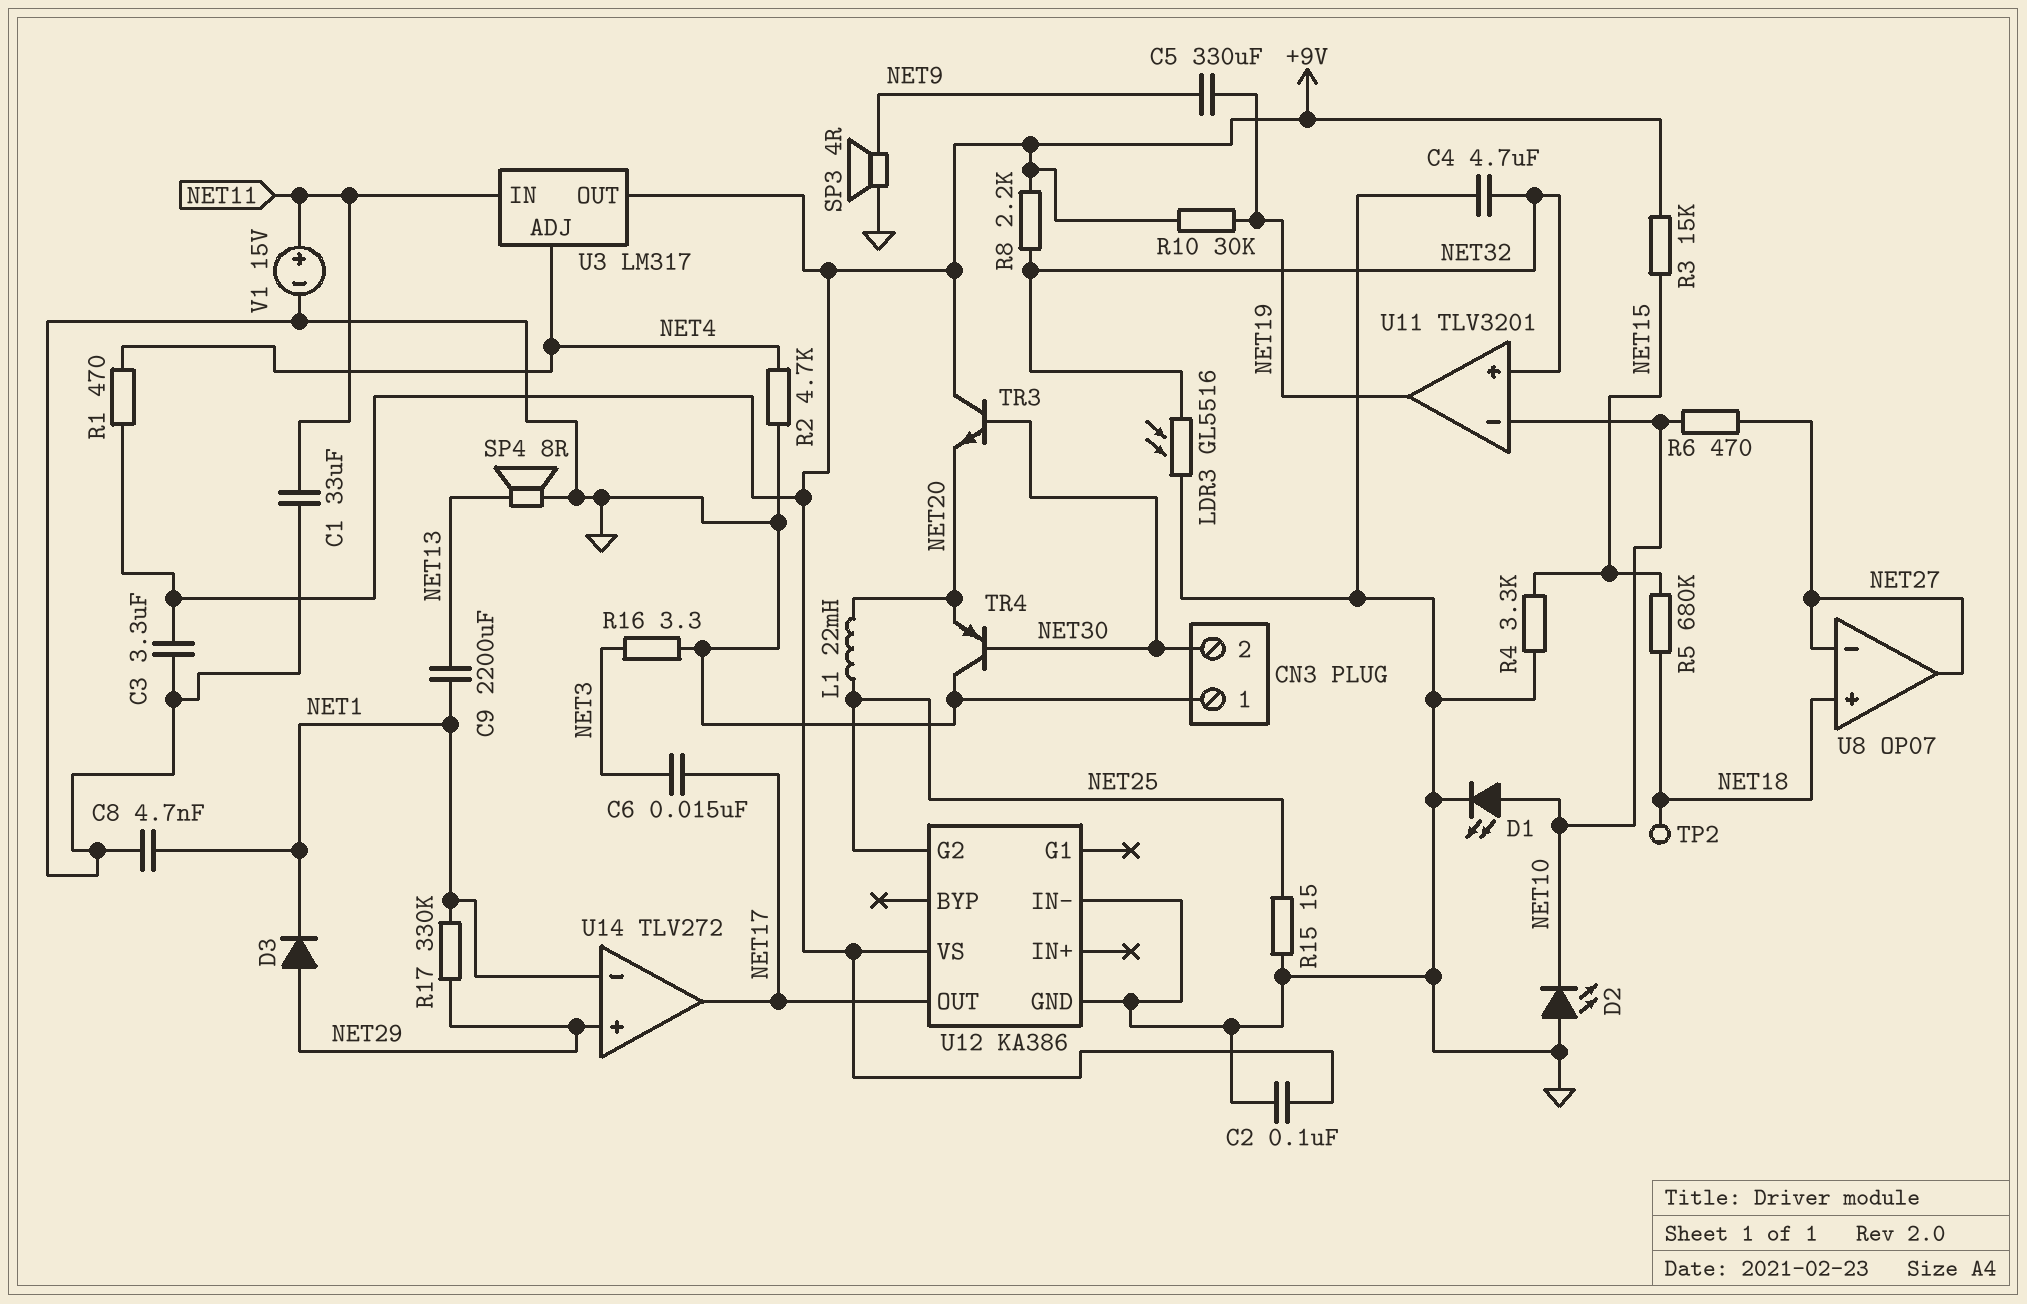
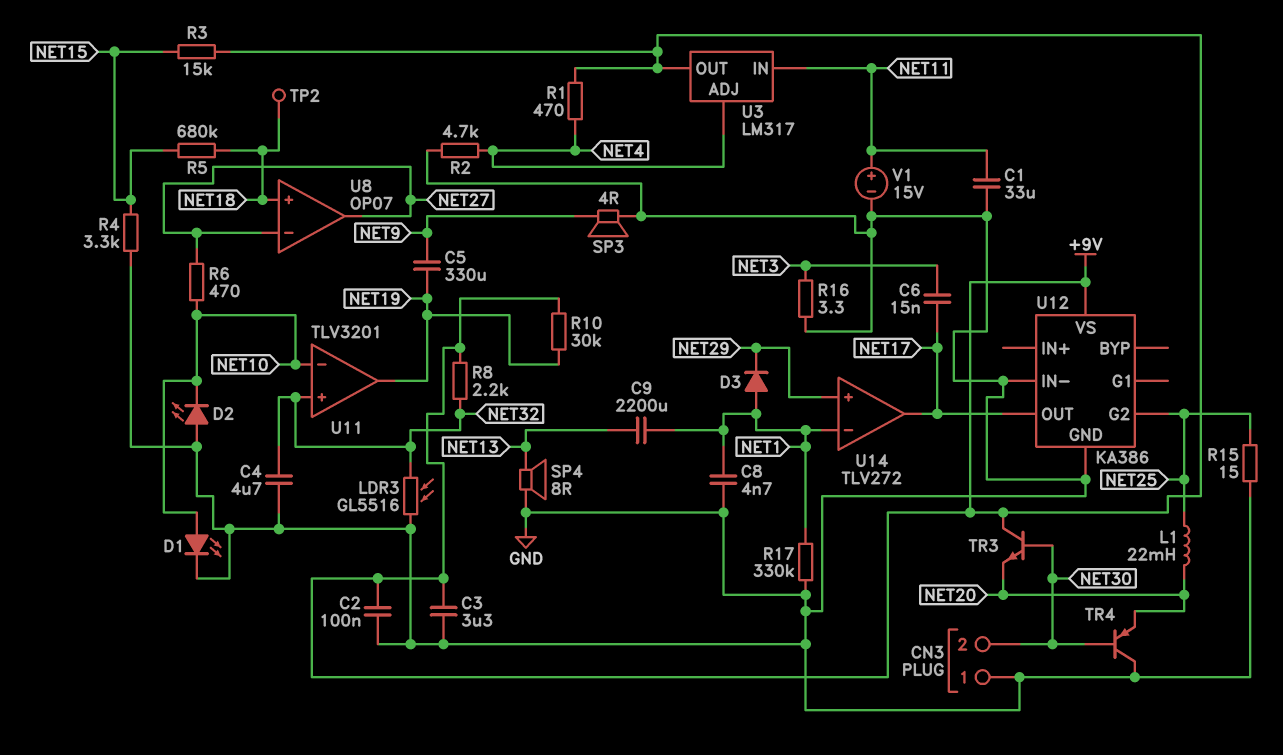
D3: diode (A NET29, K NET1) -> diode (A NET1, K NET29)
R17: 330k (NET1, NET29) -> 330k (GND, NET1)

